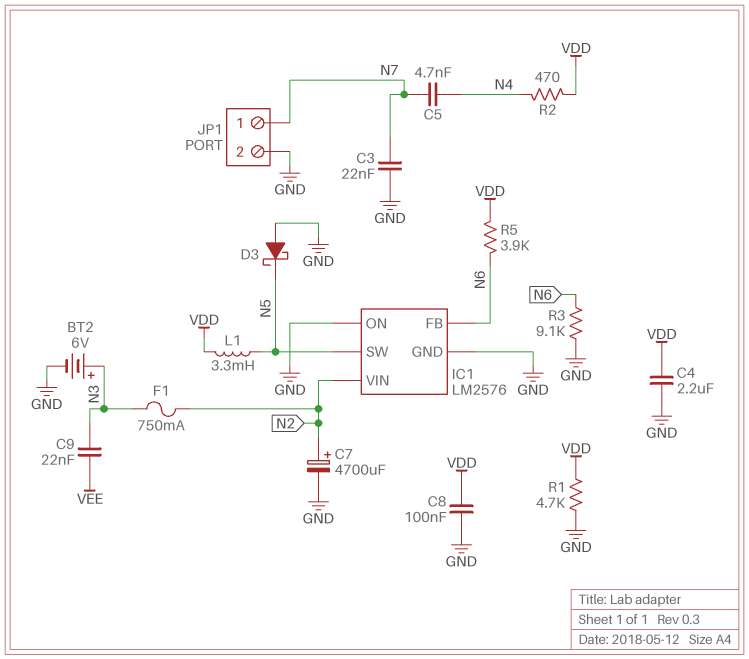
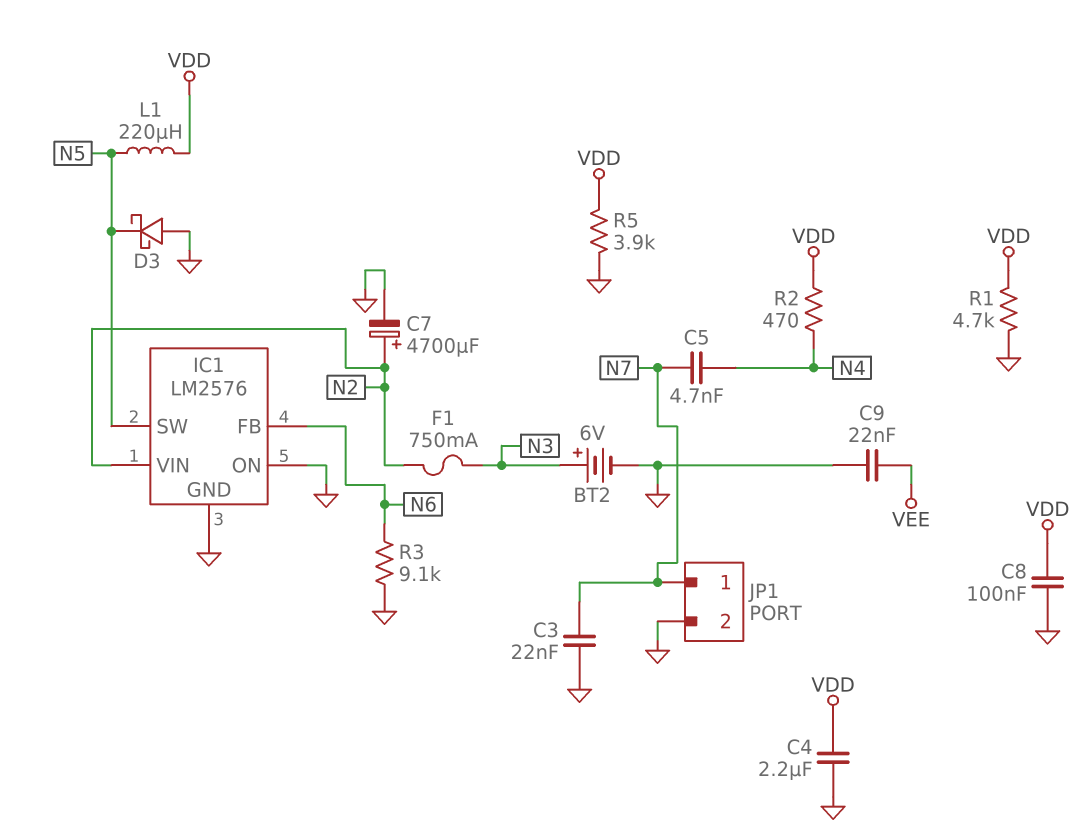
C9: 22nF (N3, VEE) -> 22nF (GND, VEE)
L1: 3.3mH (N5, VDD) -> 220uH (N5, VDD)
R5: 3.9k (N6, VDD) -> 3.9k (GND, VDD)

